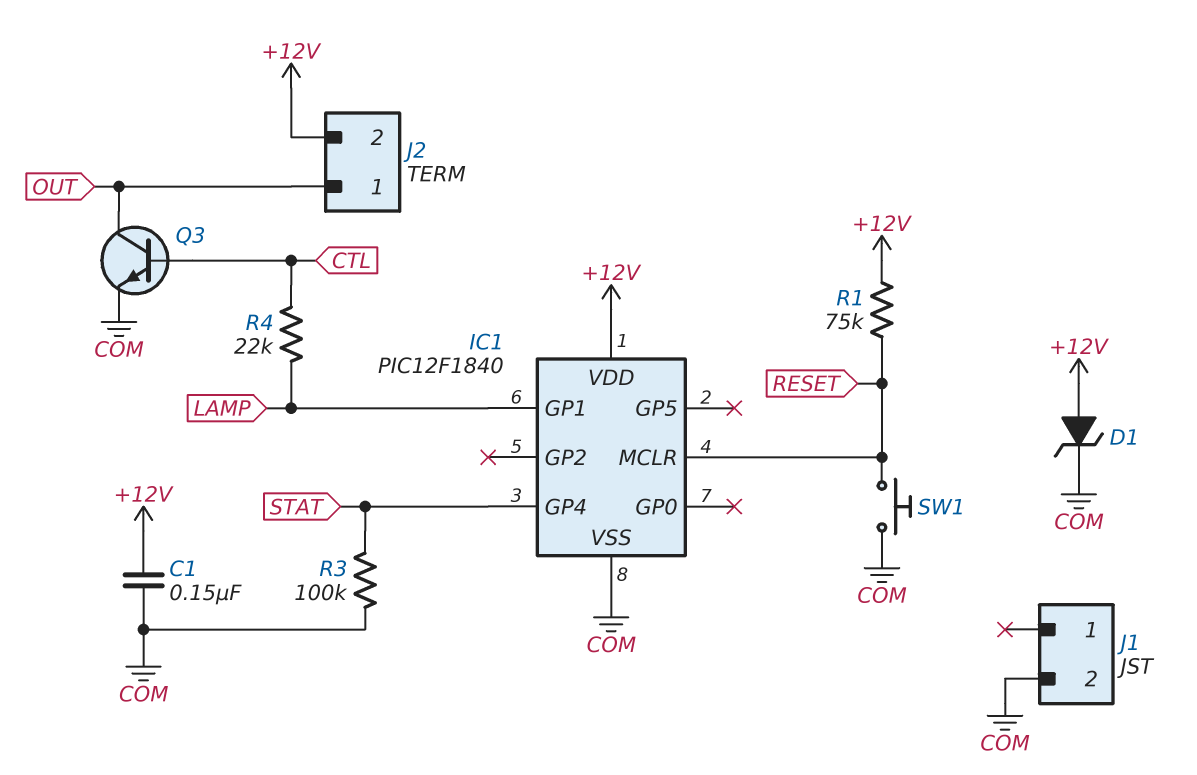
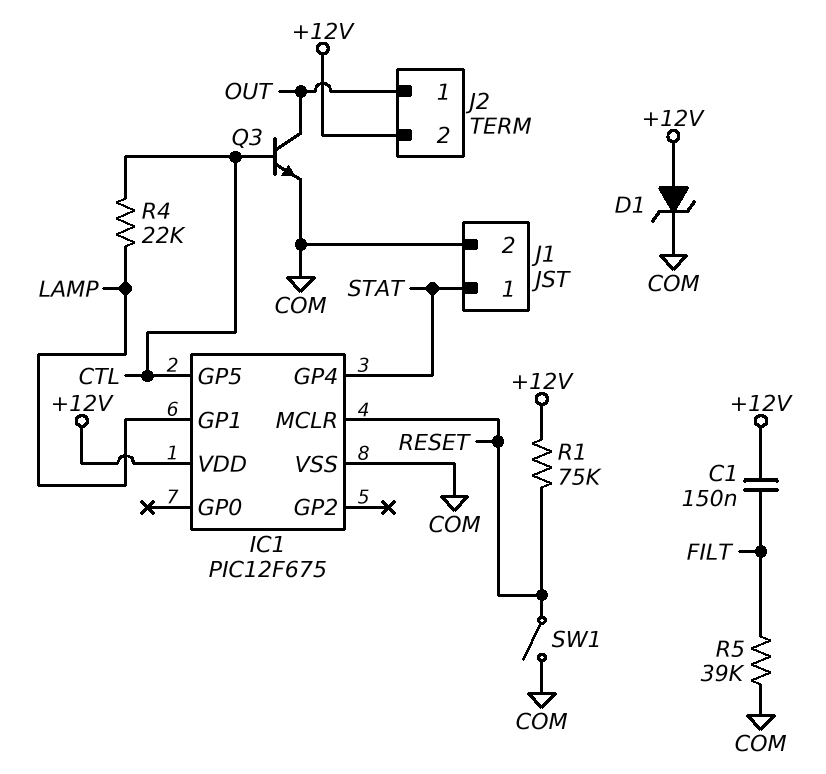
C1: 150nF (+12V, COM) -> 150nF (+12V, FILT)
IC1: PIC12F1840 -> PIC12F675
IC1 pin GP5: none -> CTL
J1 pin 1: none -> STAT
R3: 100k (COM, STAT) -> none
R5: none -> 39k (COM, FILT)
SW1: button (COM, RESET) -> switch (COM, RESET)

